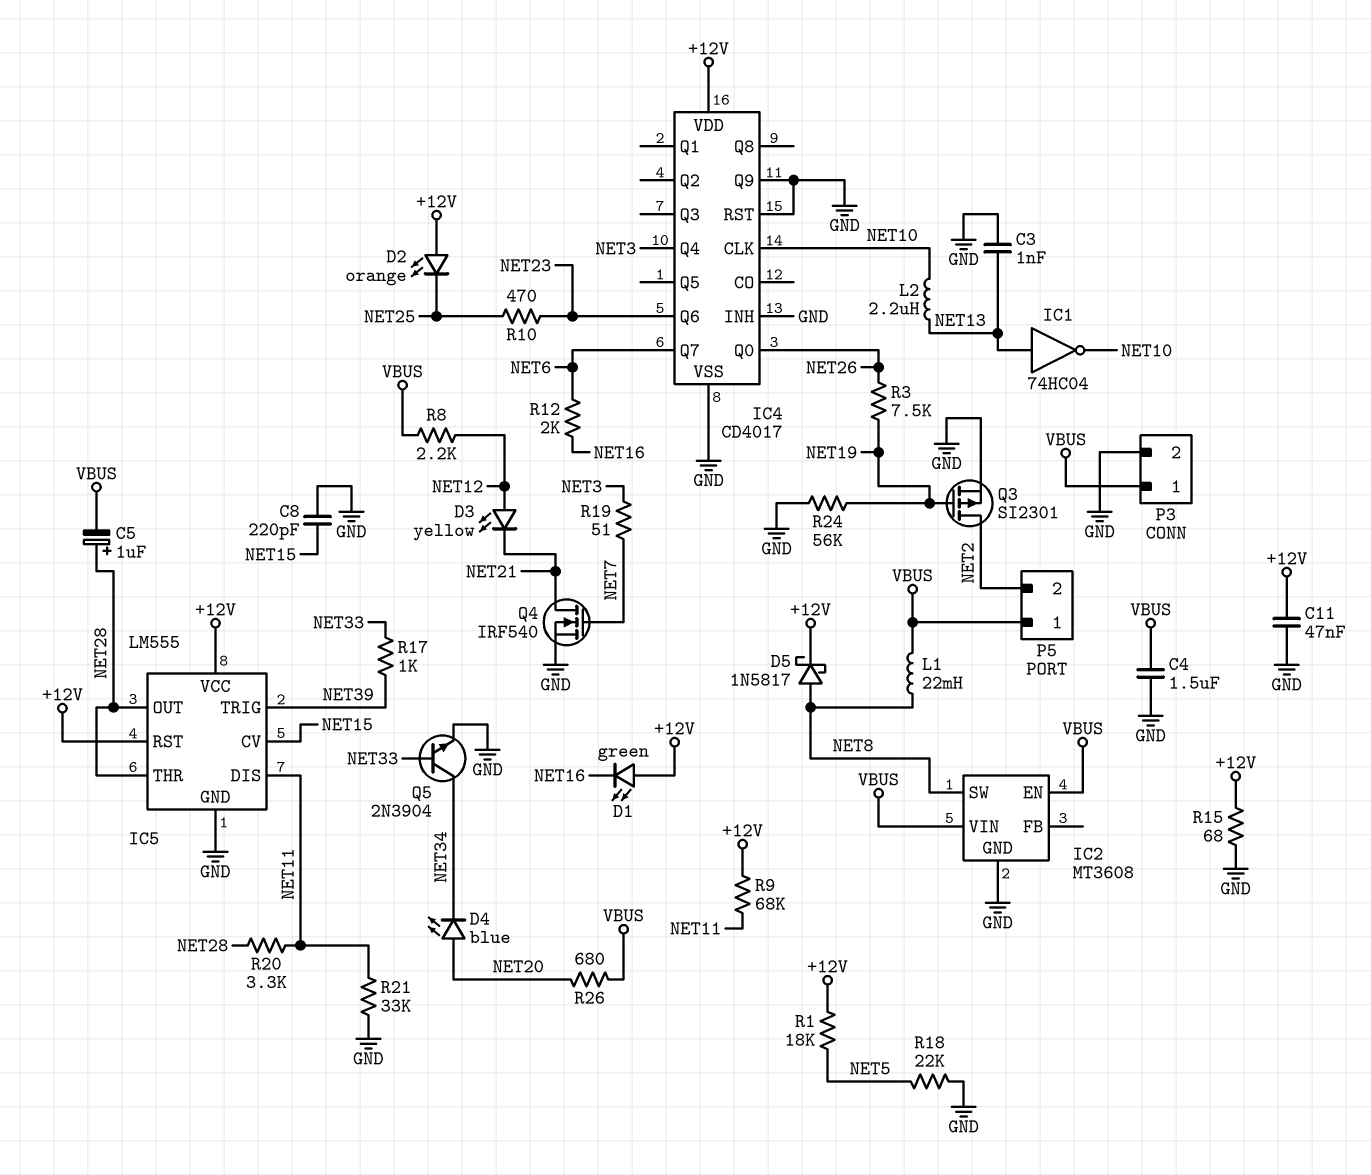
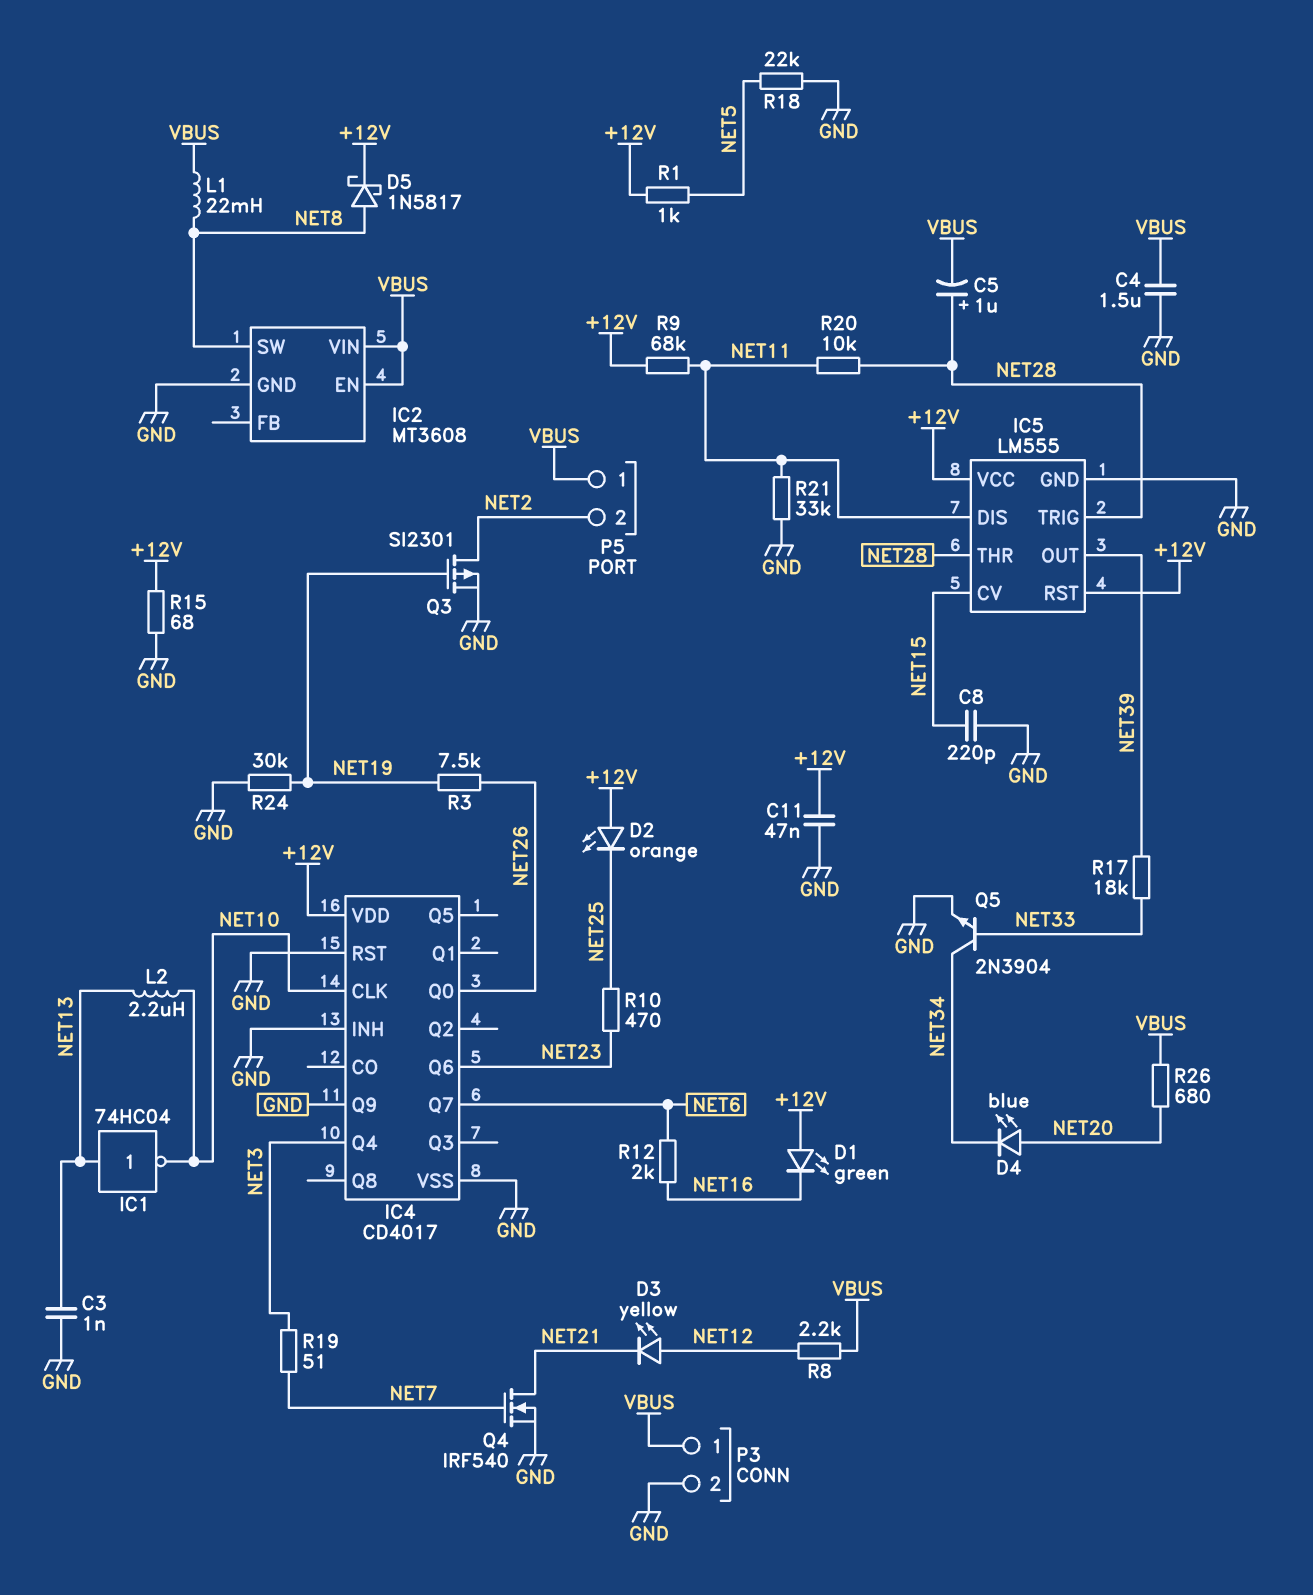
IC5 pin OUT: NET28 -> NET39
IC5 pin TRIG: NET39 -> NET28
R1: 18k (+12V, NET5) -> 1k (+12V, NET5)
R17: 1k (NET33, NET39) -> 18k (NET33, NET39)
R20: 3.3k (NET11, NET28) -> 10k (NET11, NET28)
R24: 56k (GND, NET19) -> 30k (GND, NET19)

